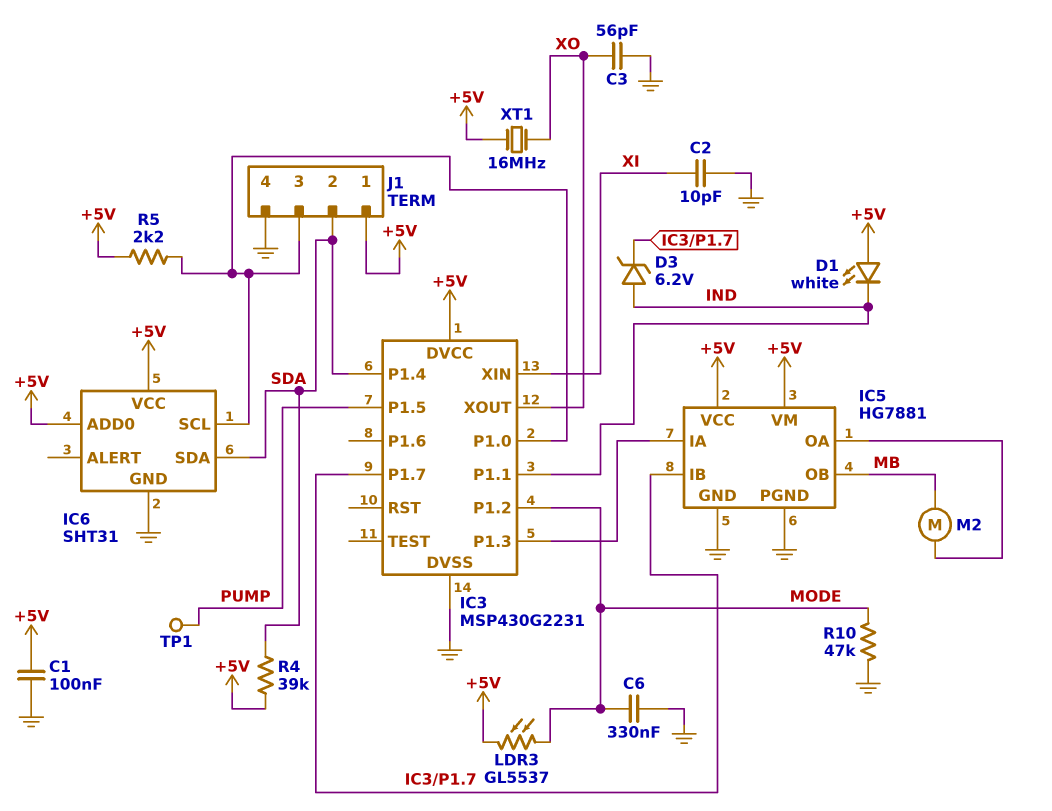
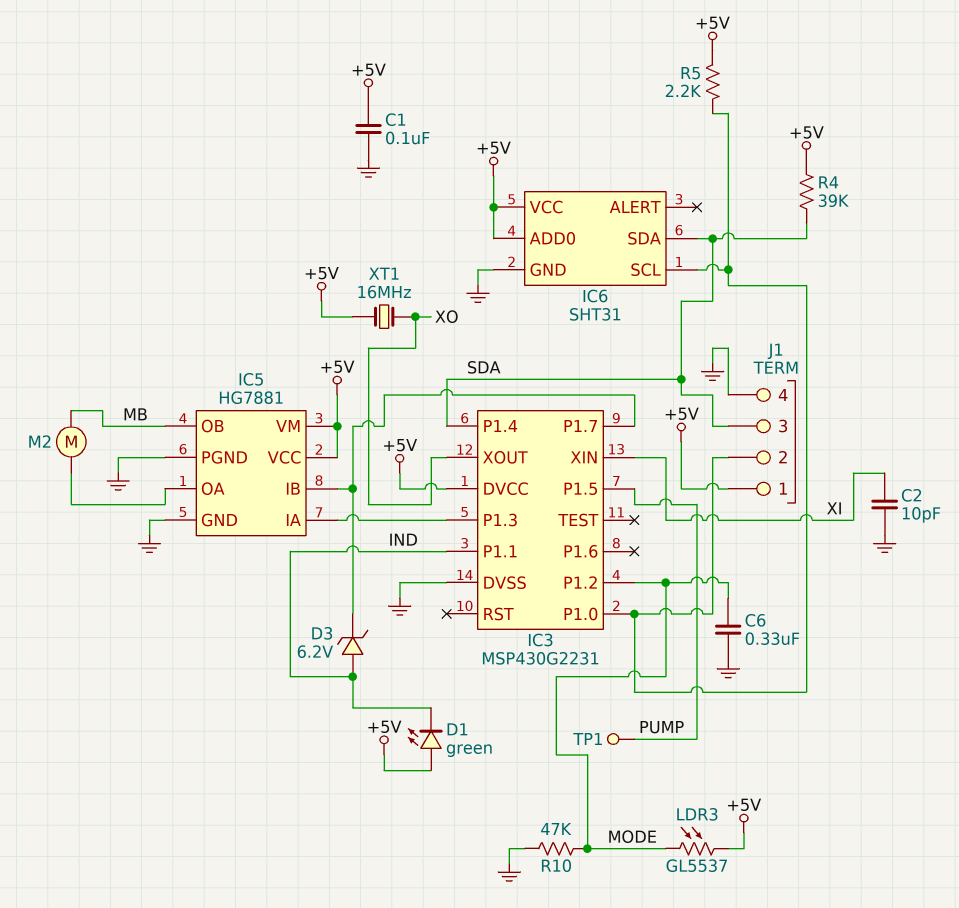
C3: 56pF (GND, XO) -> none
D1: LED white (A +5V, K IND) -> LED green (A +5V, K IND)
J1 pin 2: SDA -> IC3/P1.0
J1 pin 3: IC3/P1.0 -> SDA

